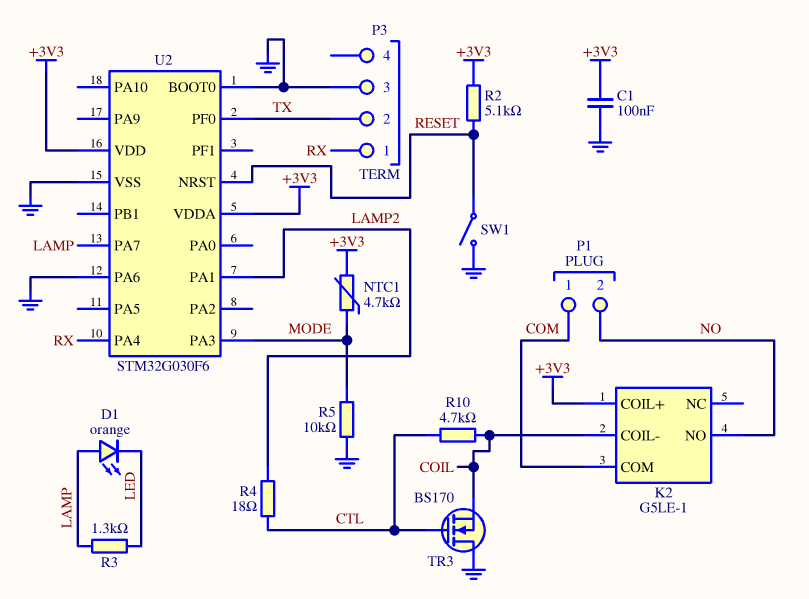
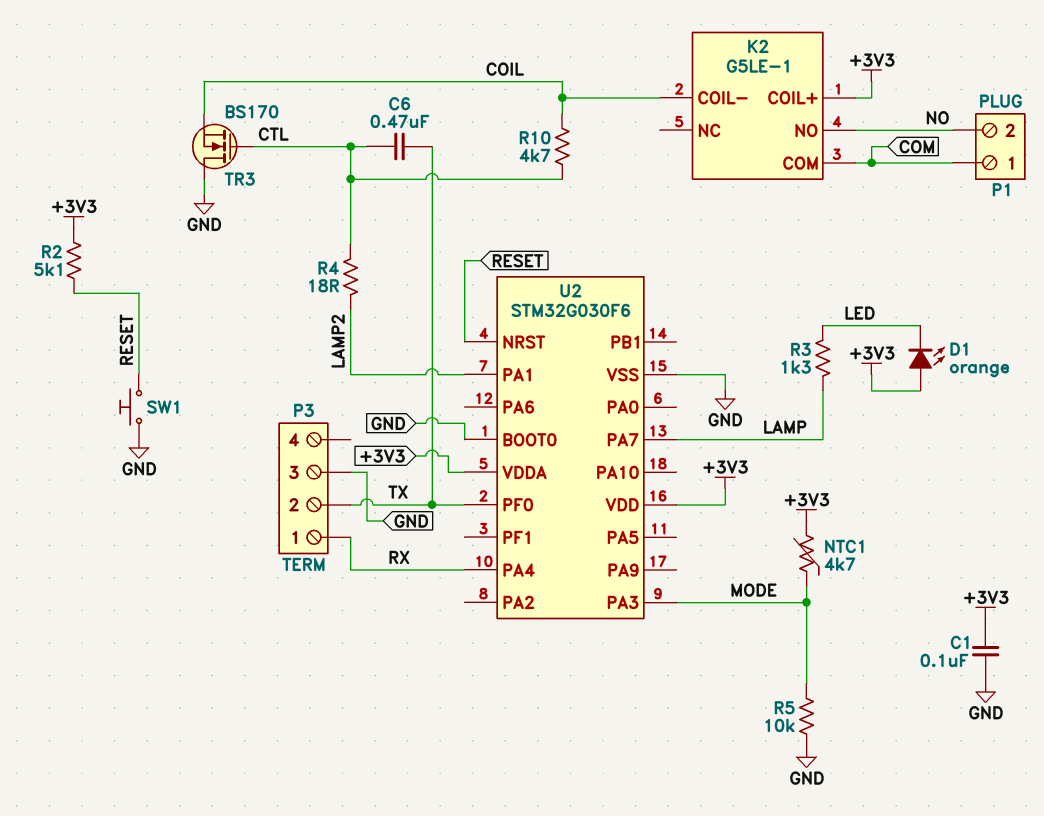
C6: none -> 470nF (CTL, TX)
D1: LED orange (A LAMP, K LED) -> LED orange (A +3V3, K LED)
SW1: switch (GND, RESET) -> button (GND, RESET)
U2 pin PA6: GND -> none

